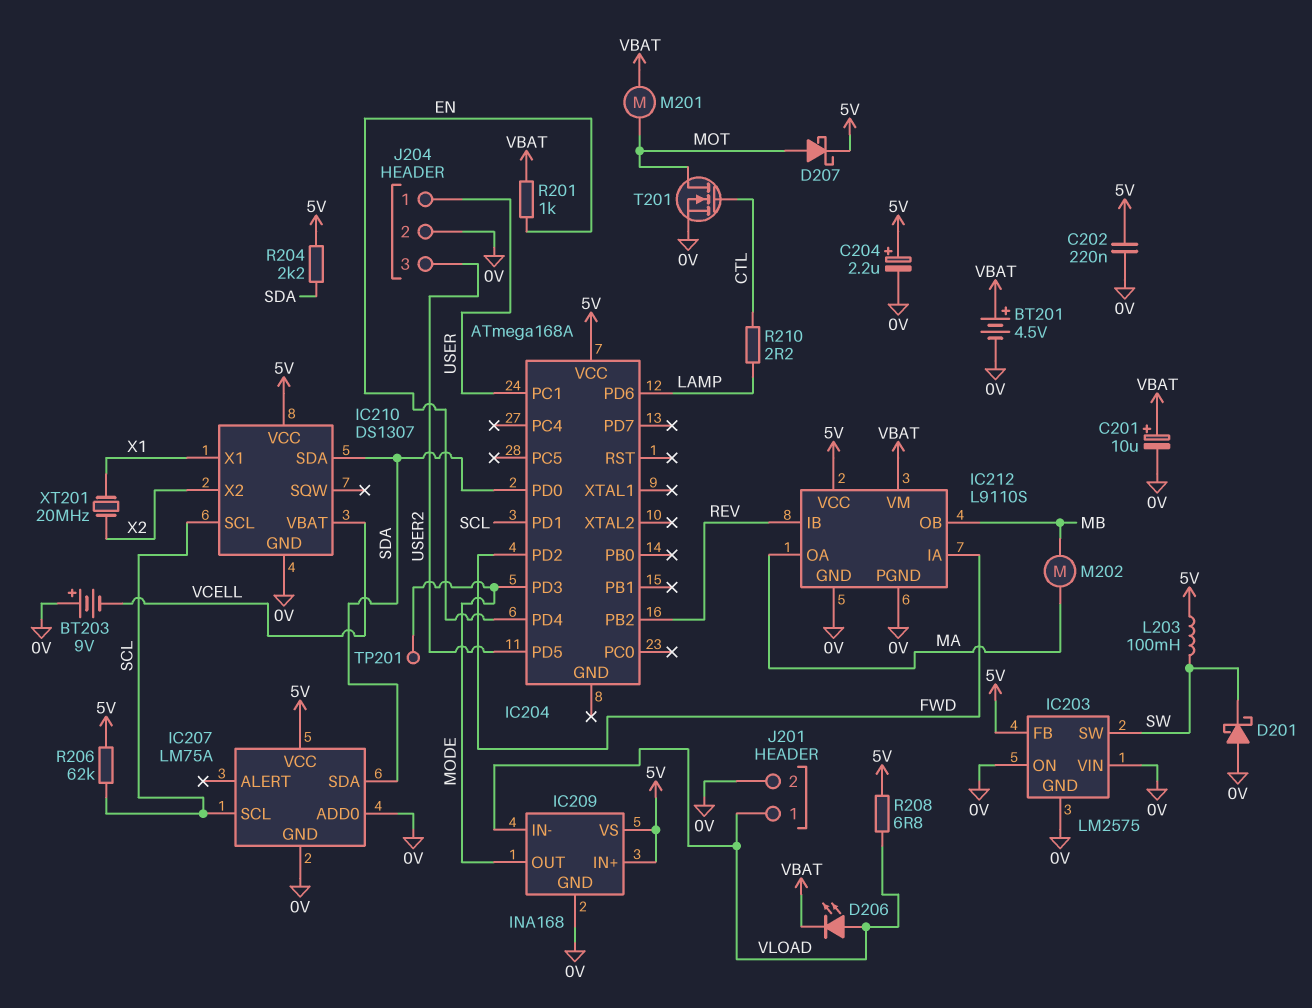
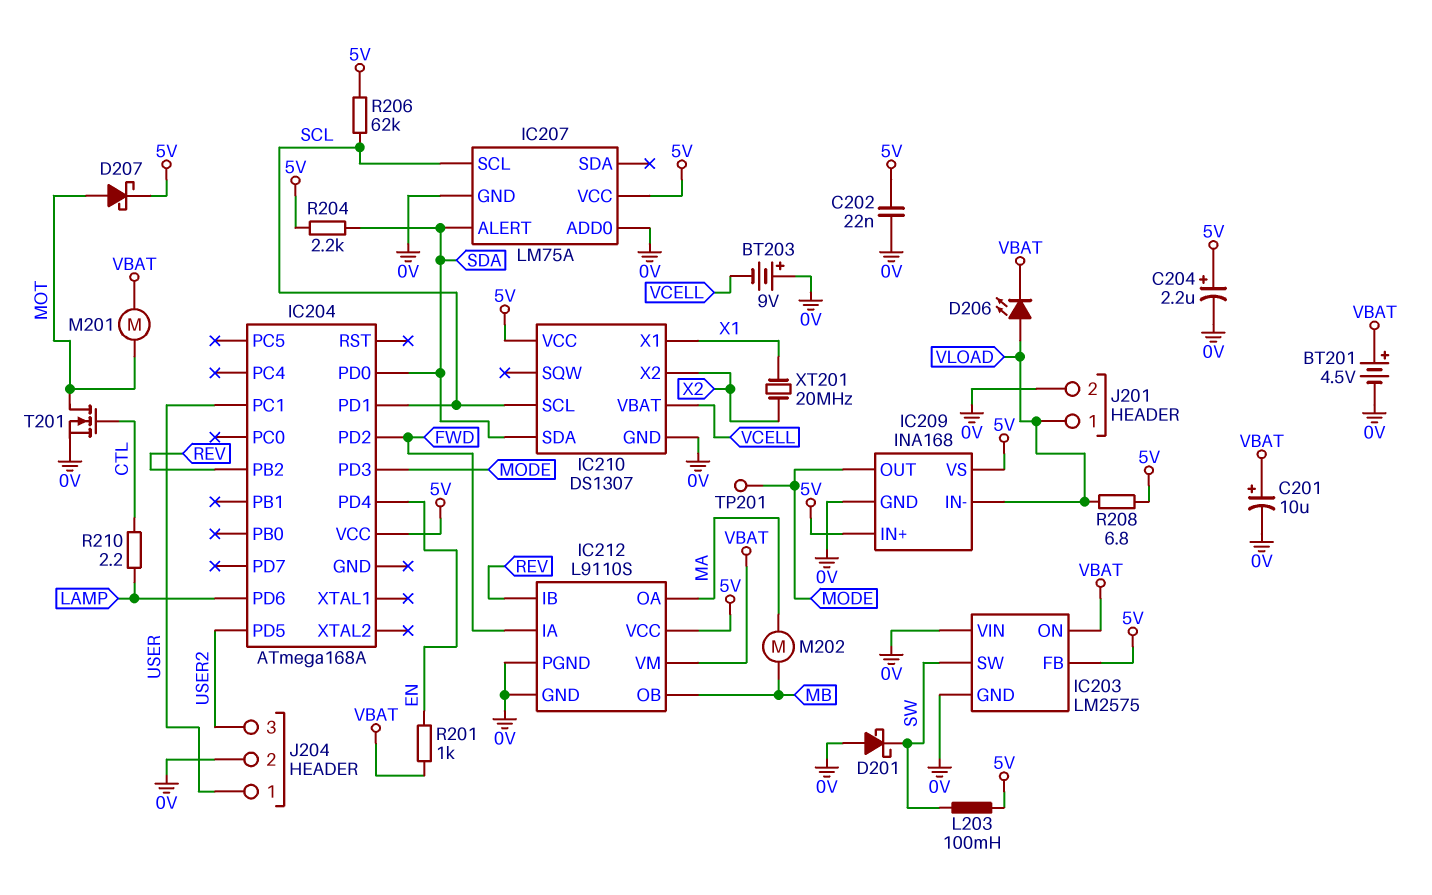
C202: 220nF (0V, 5V) -> 22nF (0V, 5V)
IC203 pin ON: 0V -> VBAT
IC207 pin ALERT: none -> SDA
IC207 pin SDA: SDA -> none

